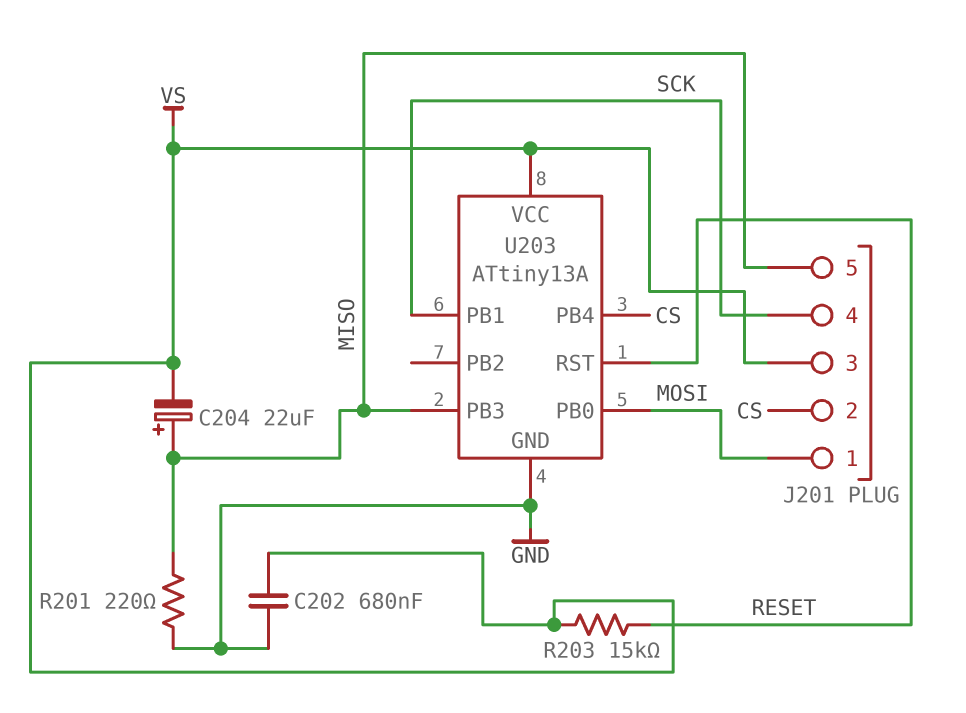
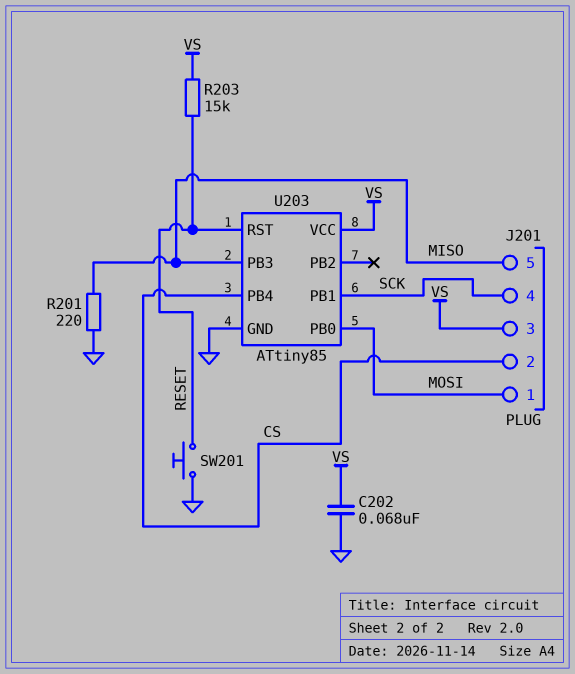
C202: 680nF (GND, VS) -> 68nF (GND, VS)
C204: 22uF (plus MISO, minus VS) -> none
SW201: none -> button (GND, RESET)
U203: ATtiny13A -> ATtiny85

